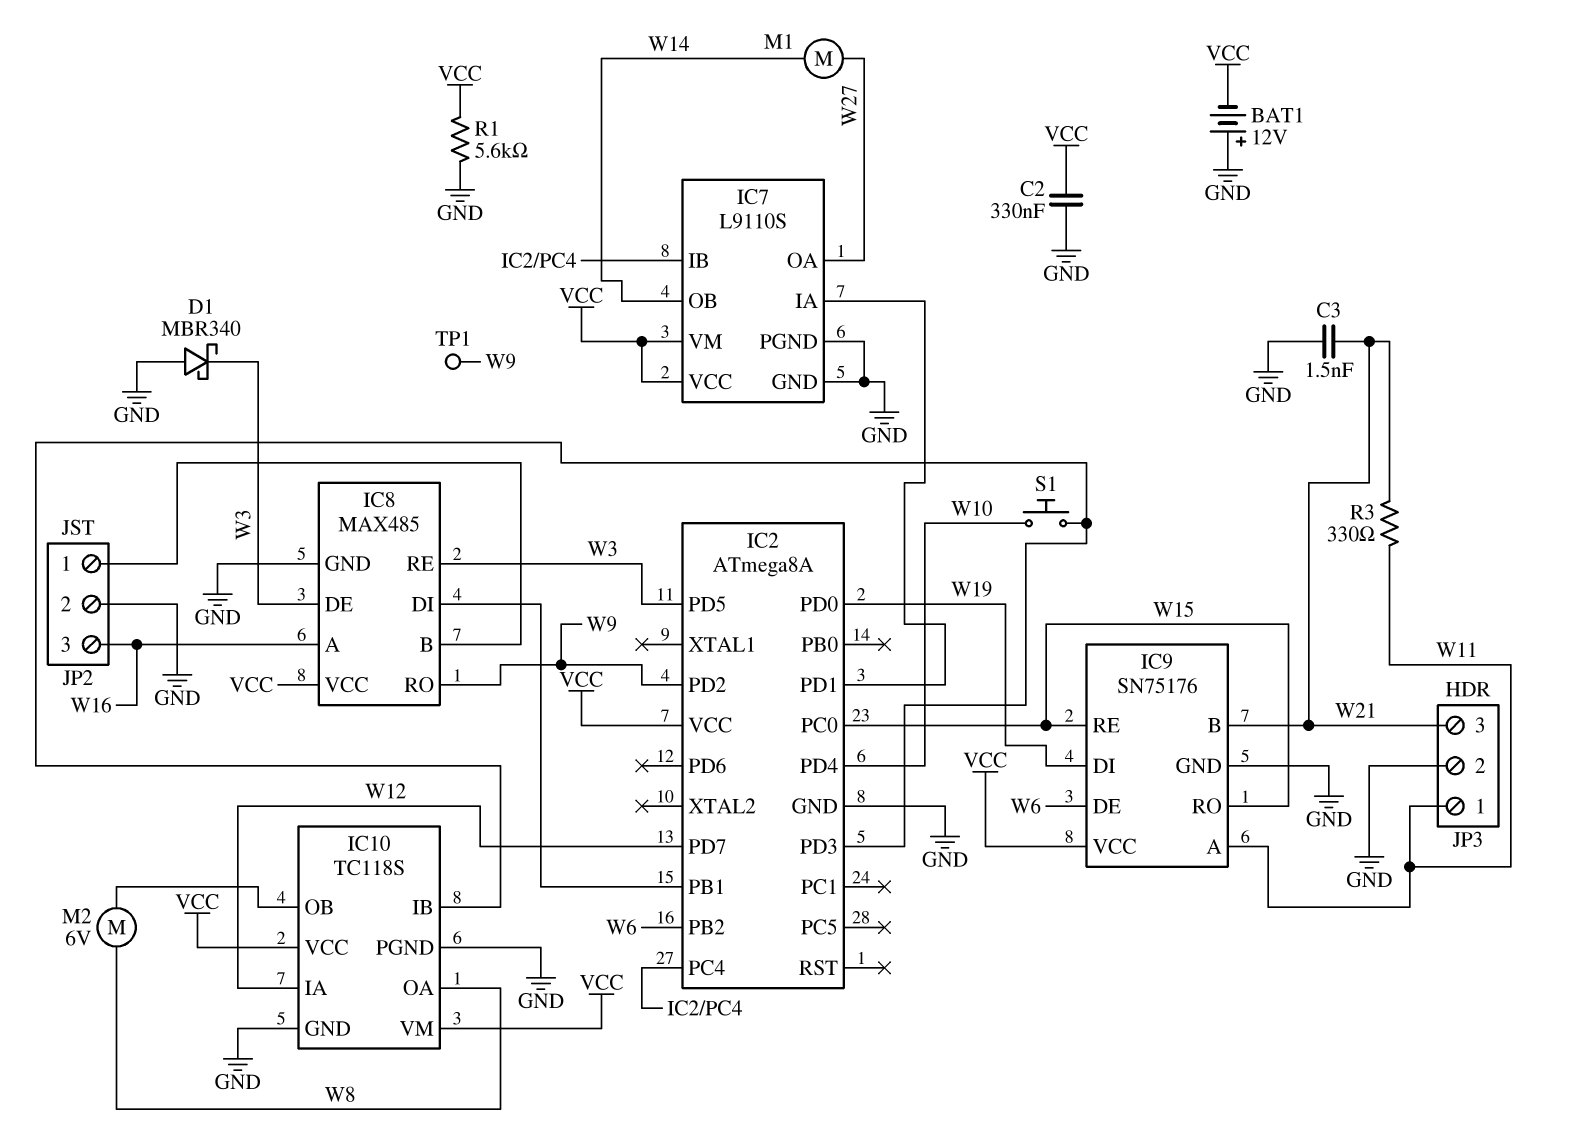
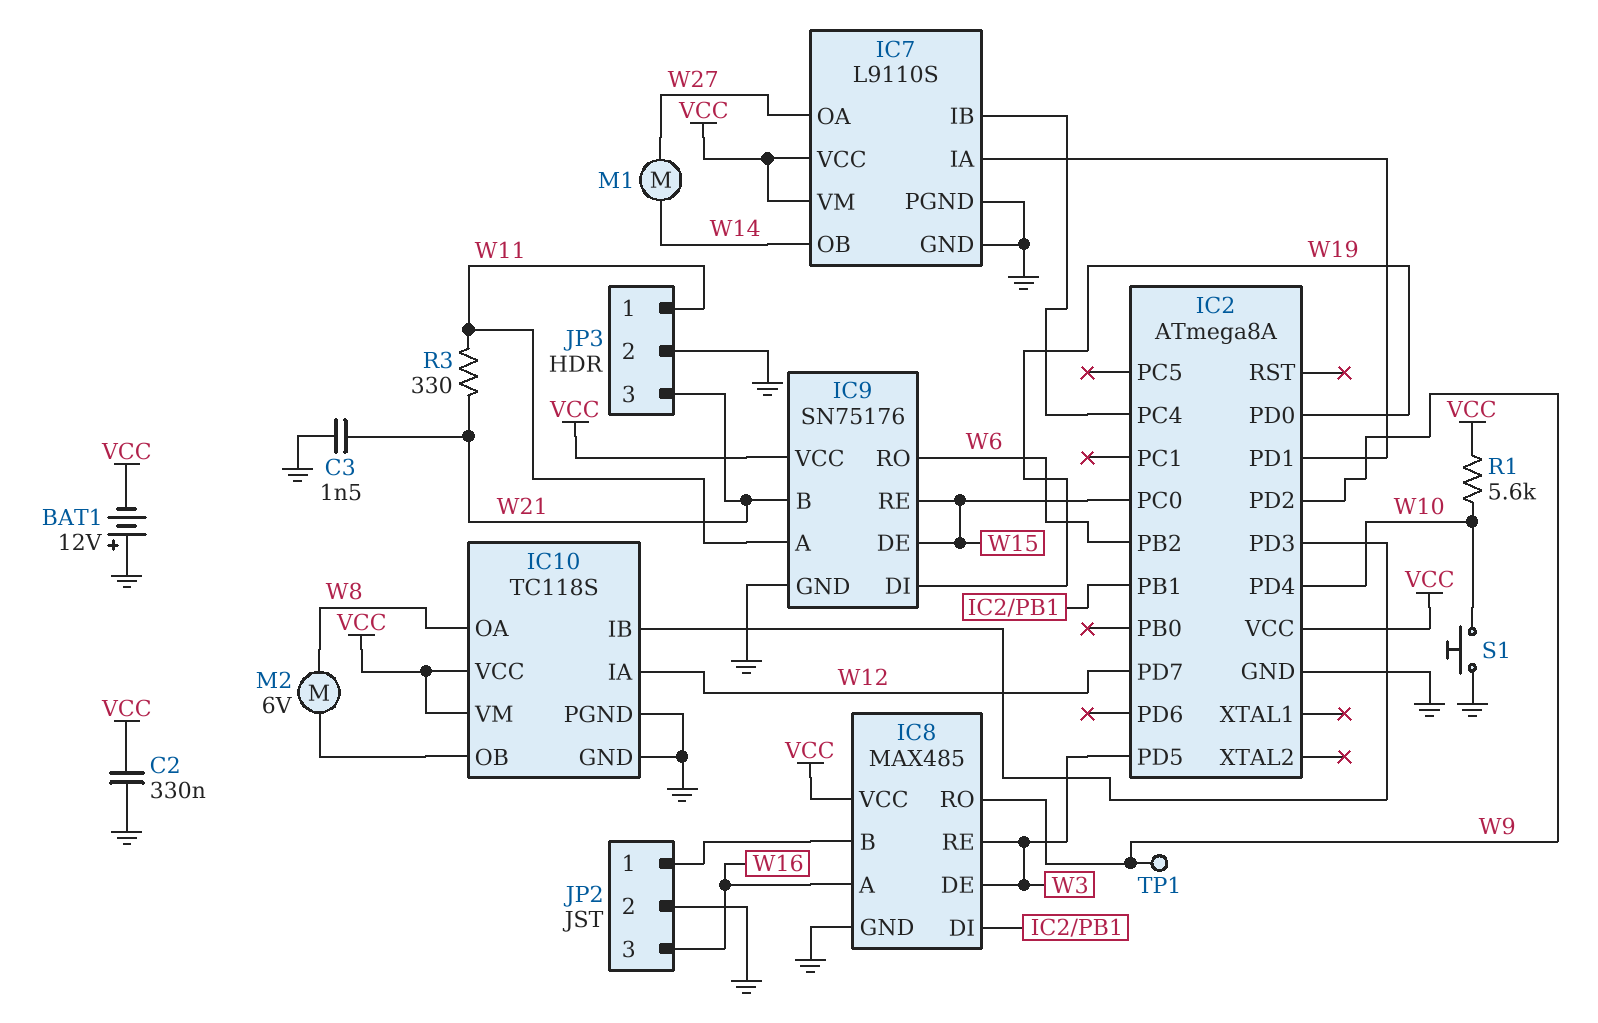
D1: schottky MBR340 (A GND, K W3) -> none
IC9 pin DE: W6 -> W15
IC9 pin RO: W15 -> W6
R1: 5.6k (GND, VCC) -> 5.6k (VCC, W10)
S1: button (IC2/PD3, W10) -> button (GND, W10)

